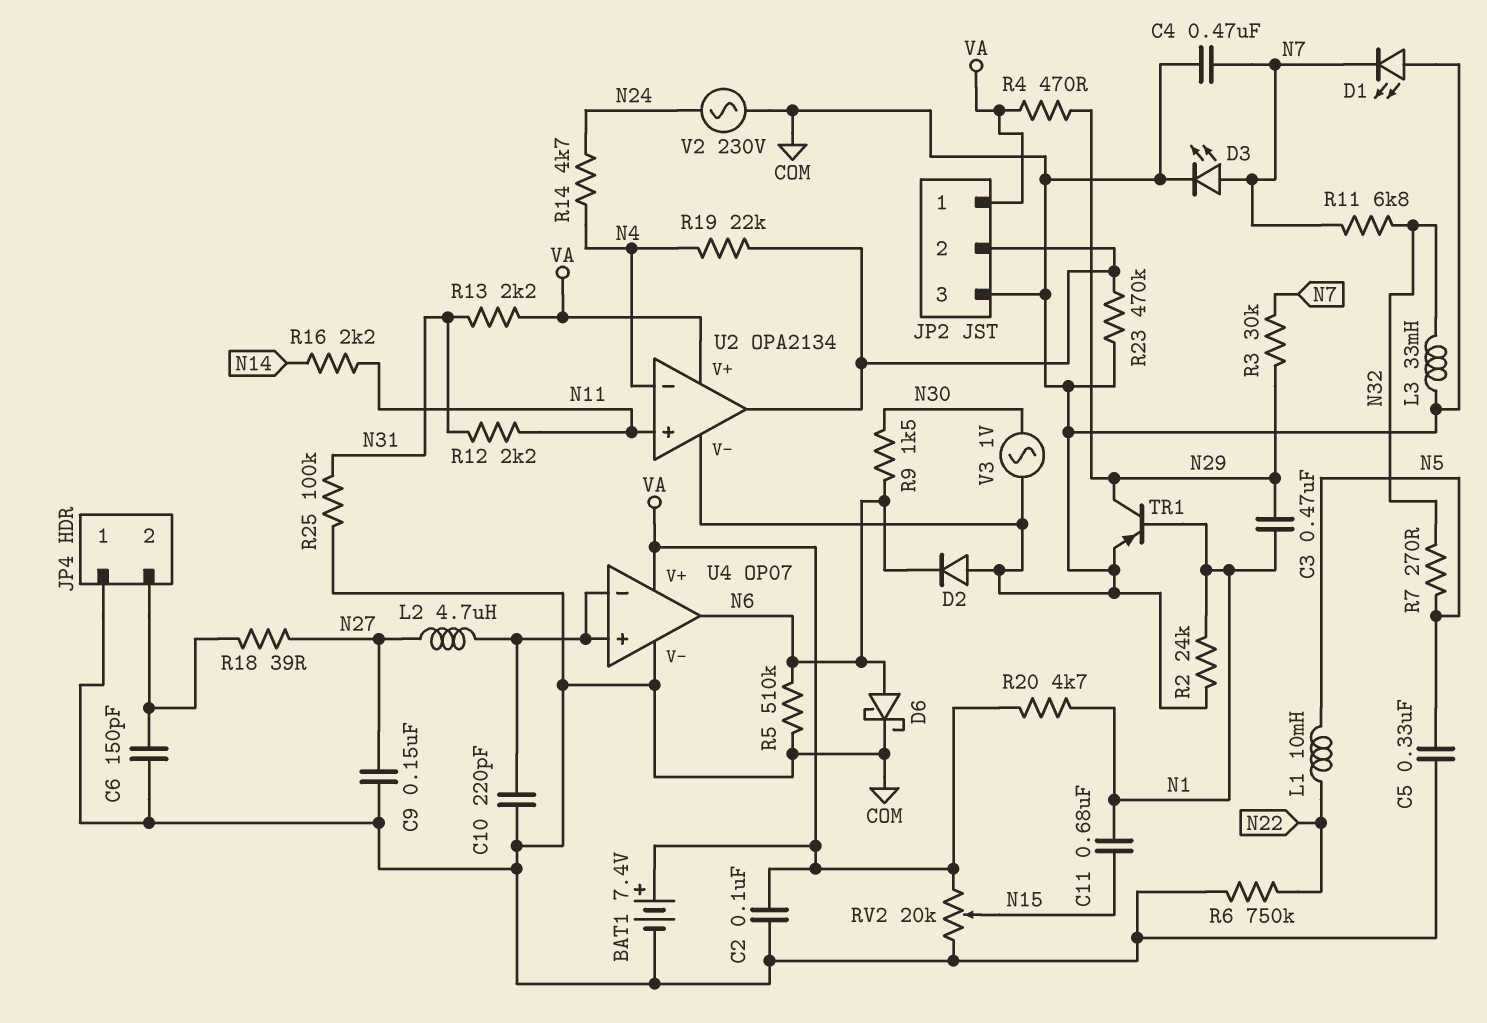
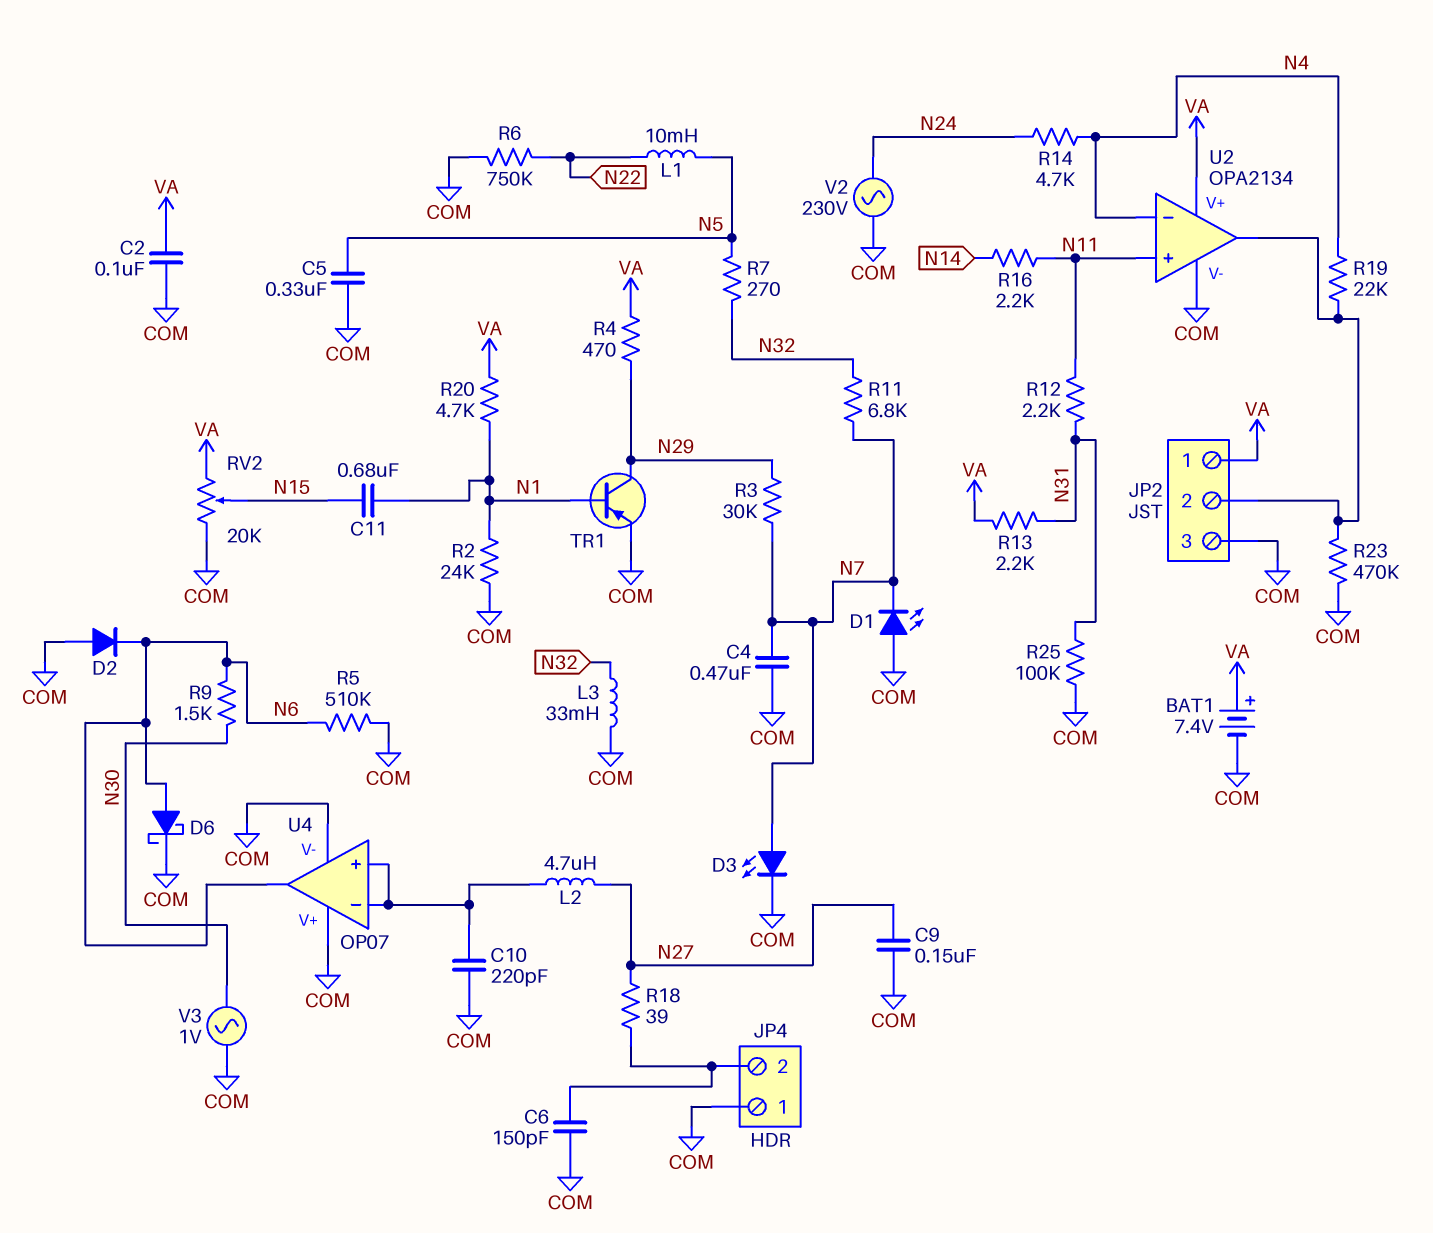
C3: 470nF (N1, N29) -> none
U4 pin V+: VA -> COM

